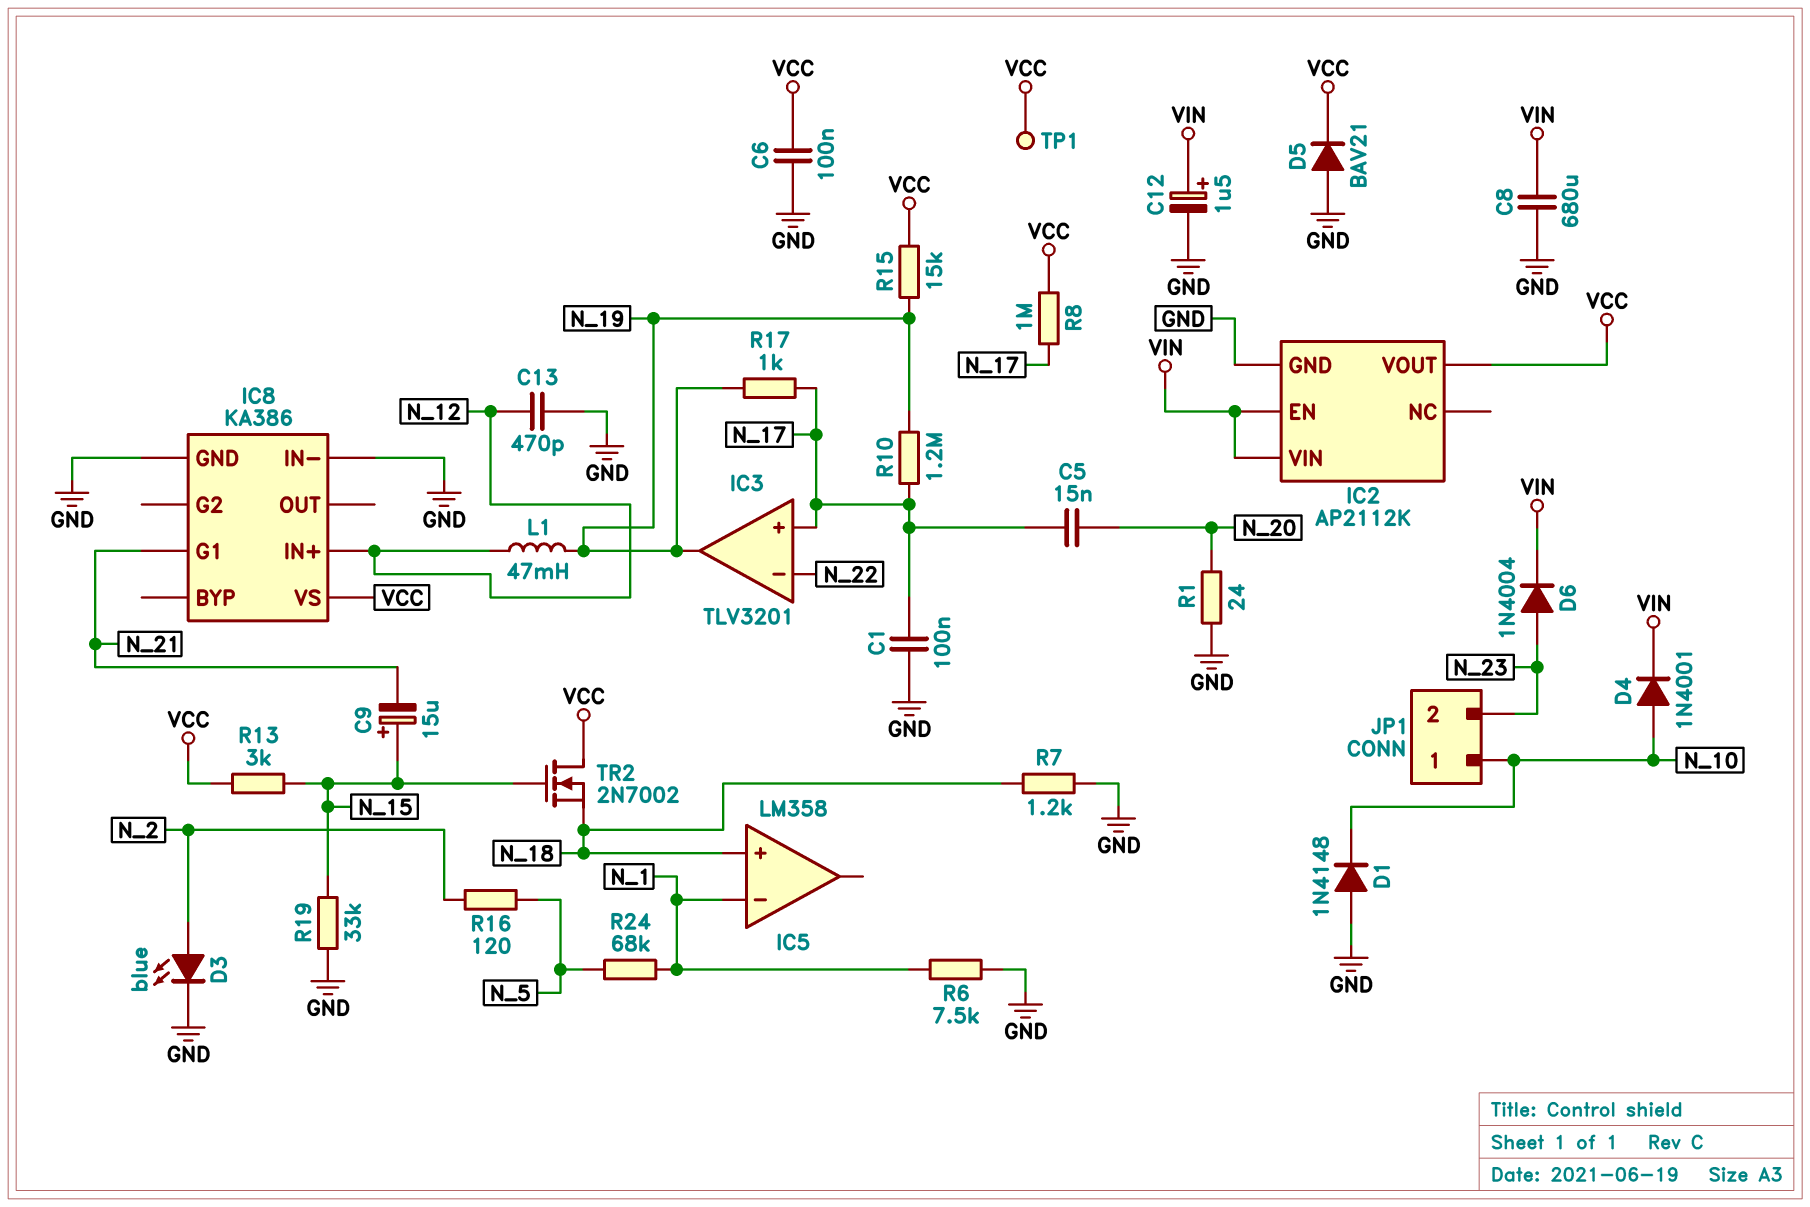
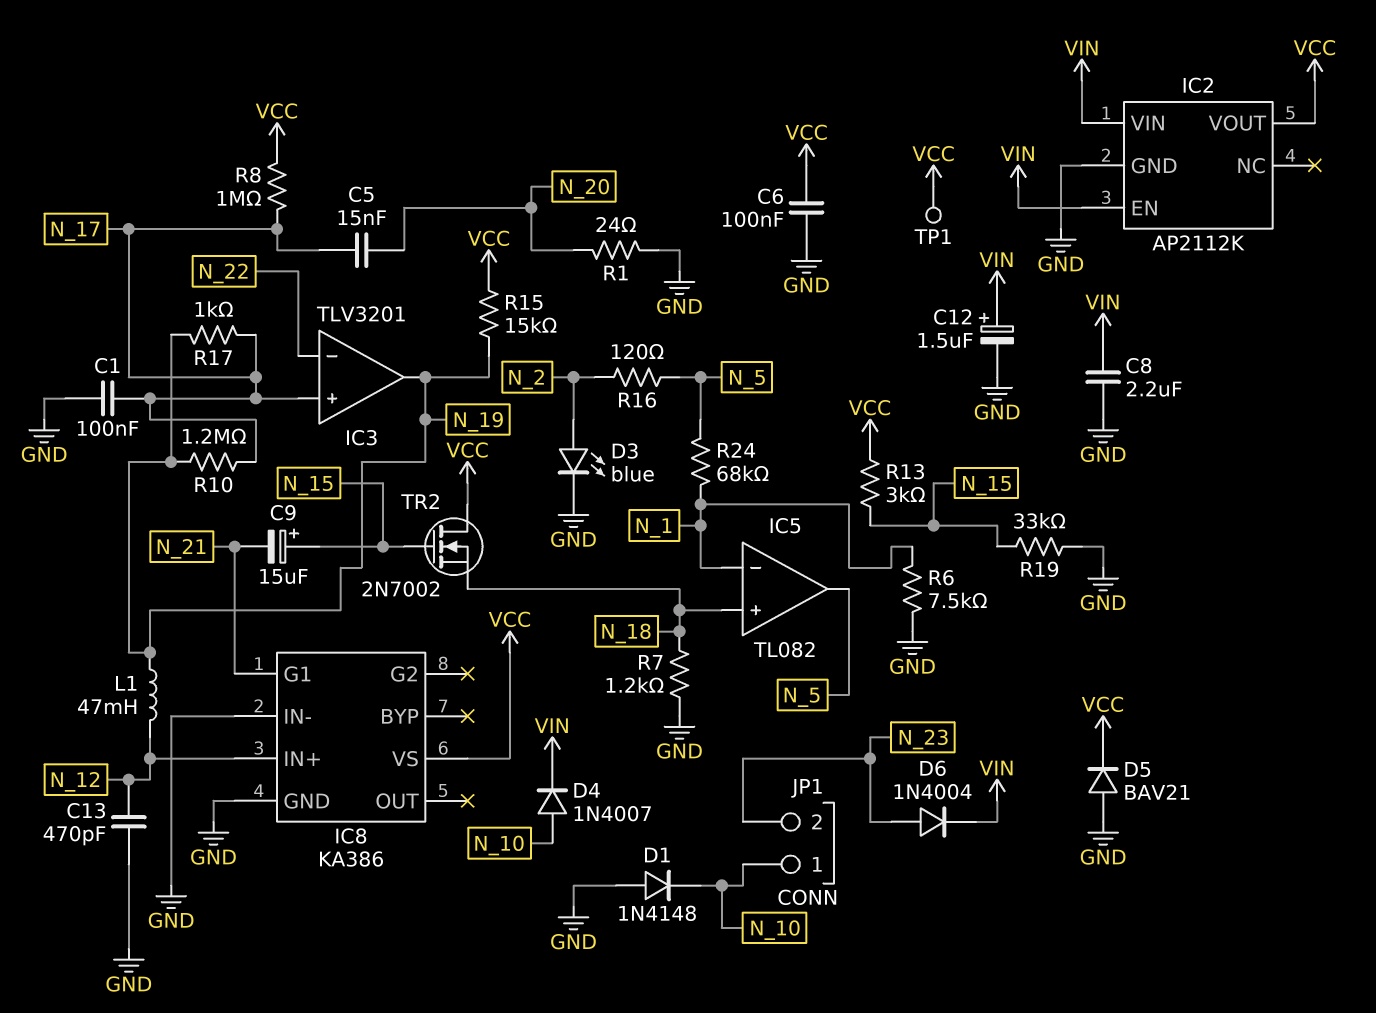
C8: 680uF (GND, VIN) -> 2.2uF (GND, VIN)
D4: diode 1N4001 (A N_10, K VIN) -> diode 1N4007 (A N_10, K VIN)
IC5: LM358 -> TL082
IC5 pin out: none -> N_5

